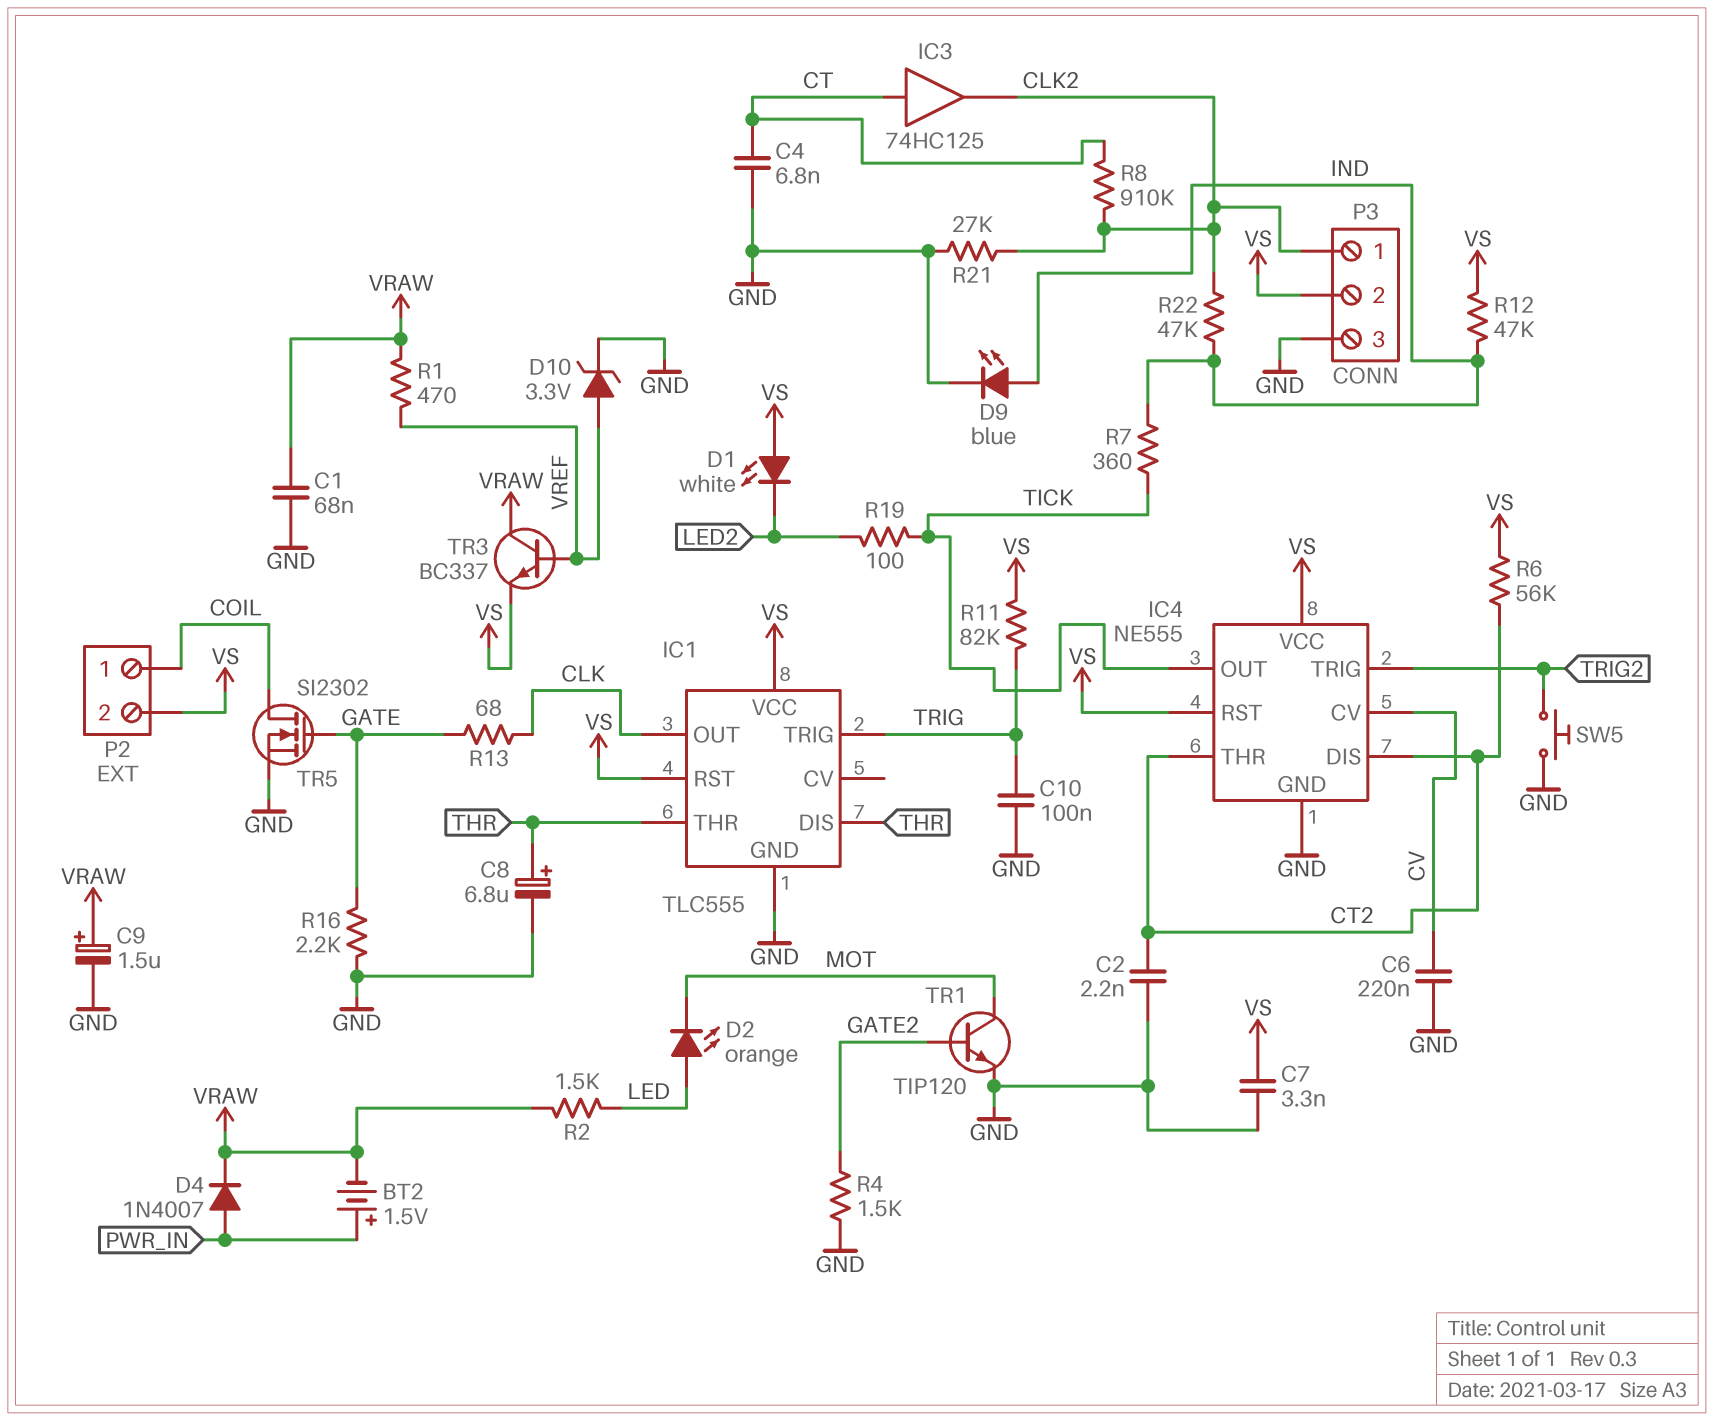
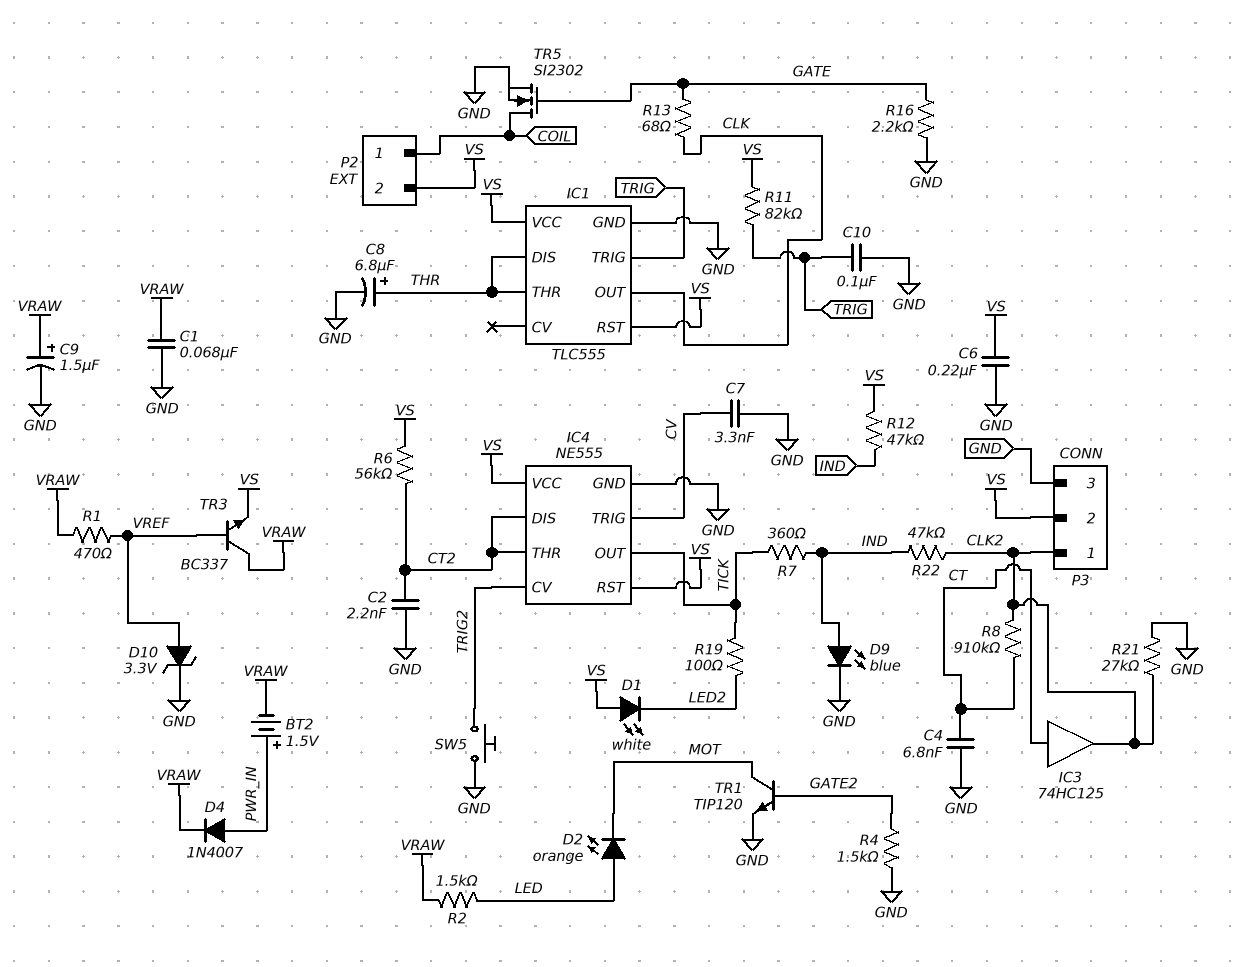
C6: 220nF (CV, GND) -> 220nF (GND, VS)
C7: 3.3nF (GND, VS) -> 3.3nF (CV, GND)
IC4 pin CV: CV -> TRIG2
IC4 pin TRIG: TRIG2 -> CV

